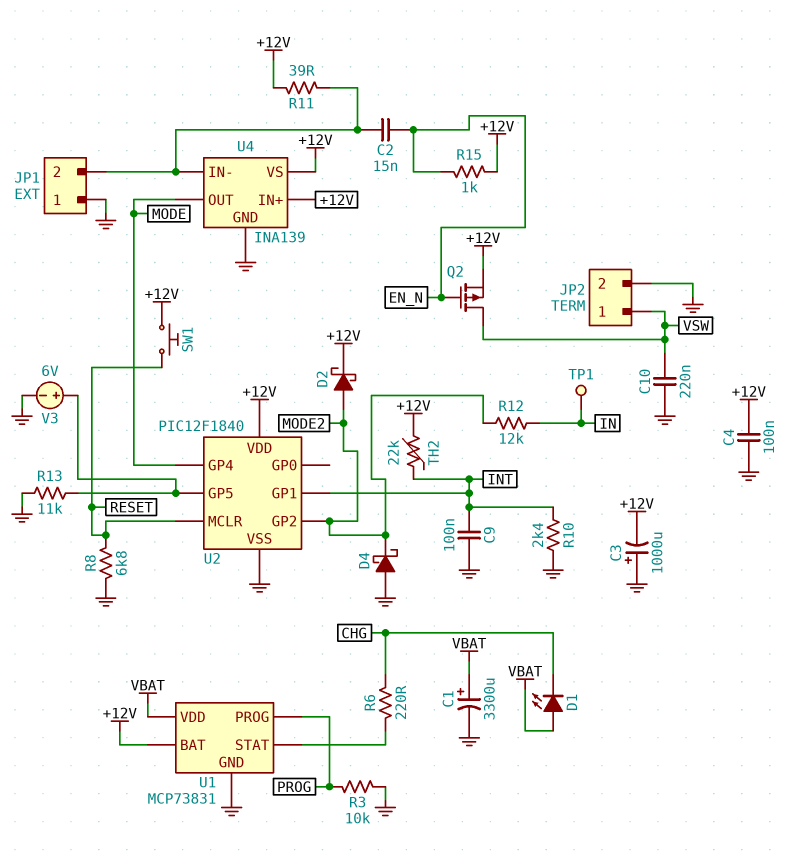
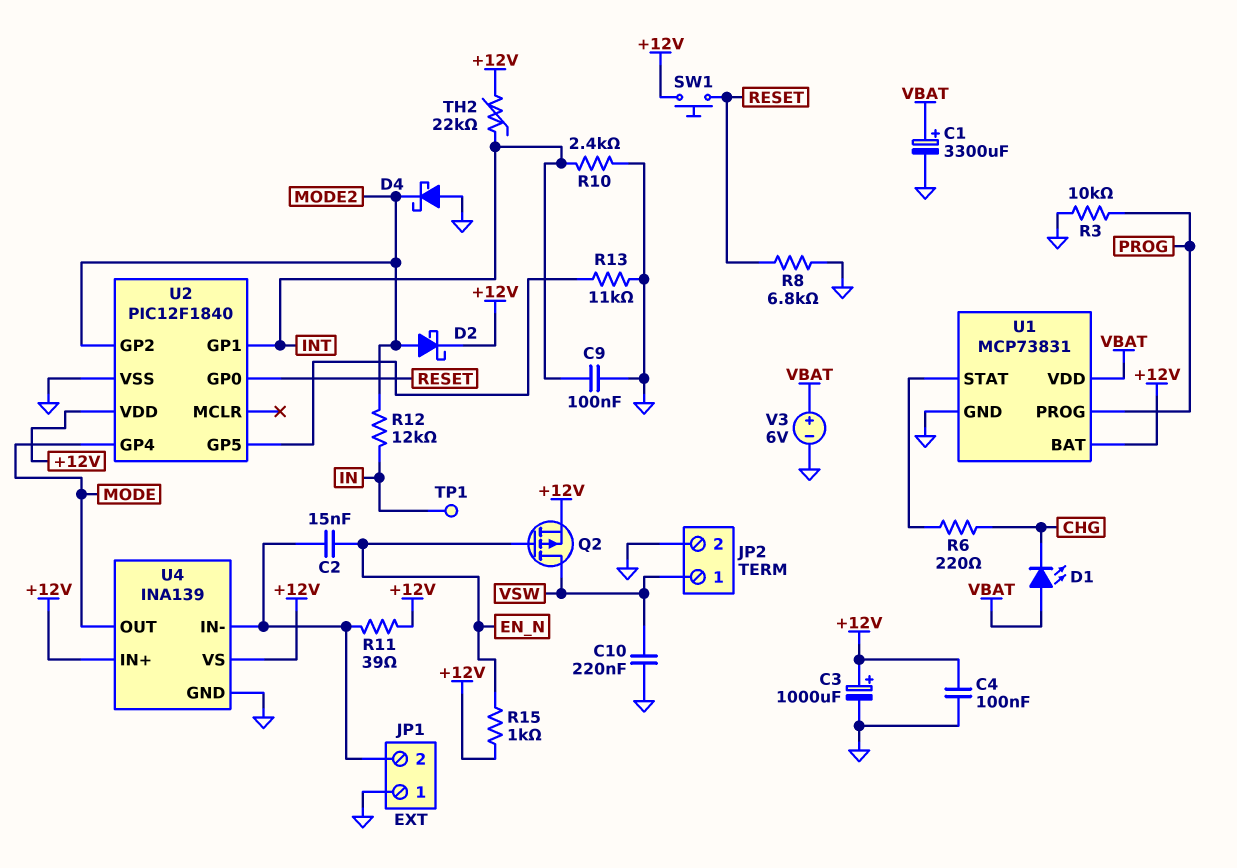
C3: 1000uF (plus GND, minus +12V) -> 1000uF (plus +12V, minus GND)
U2 pin GP0: none -> RESET
U2 pin MCLR: RESET -> none
V3: 6V (plus U2/GP5, minus GND) -> 6V (plus VBAT, minus GND)

